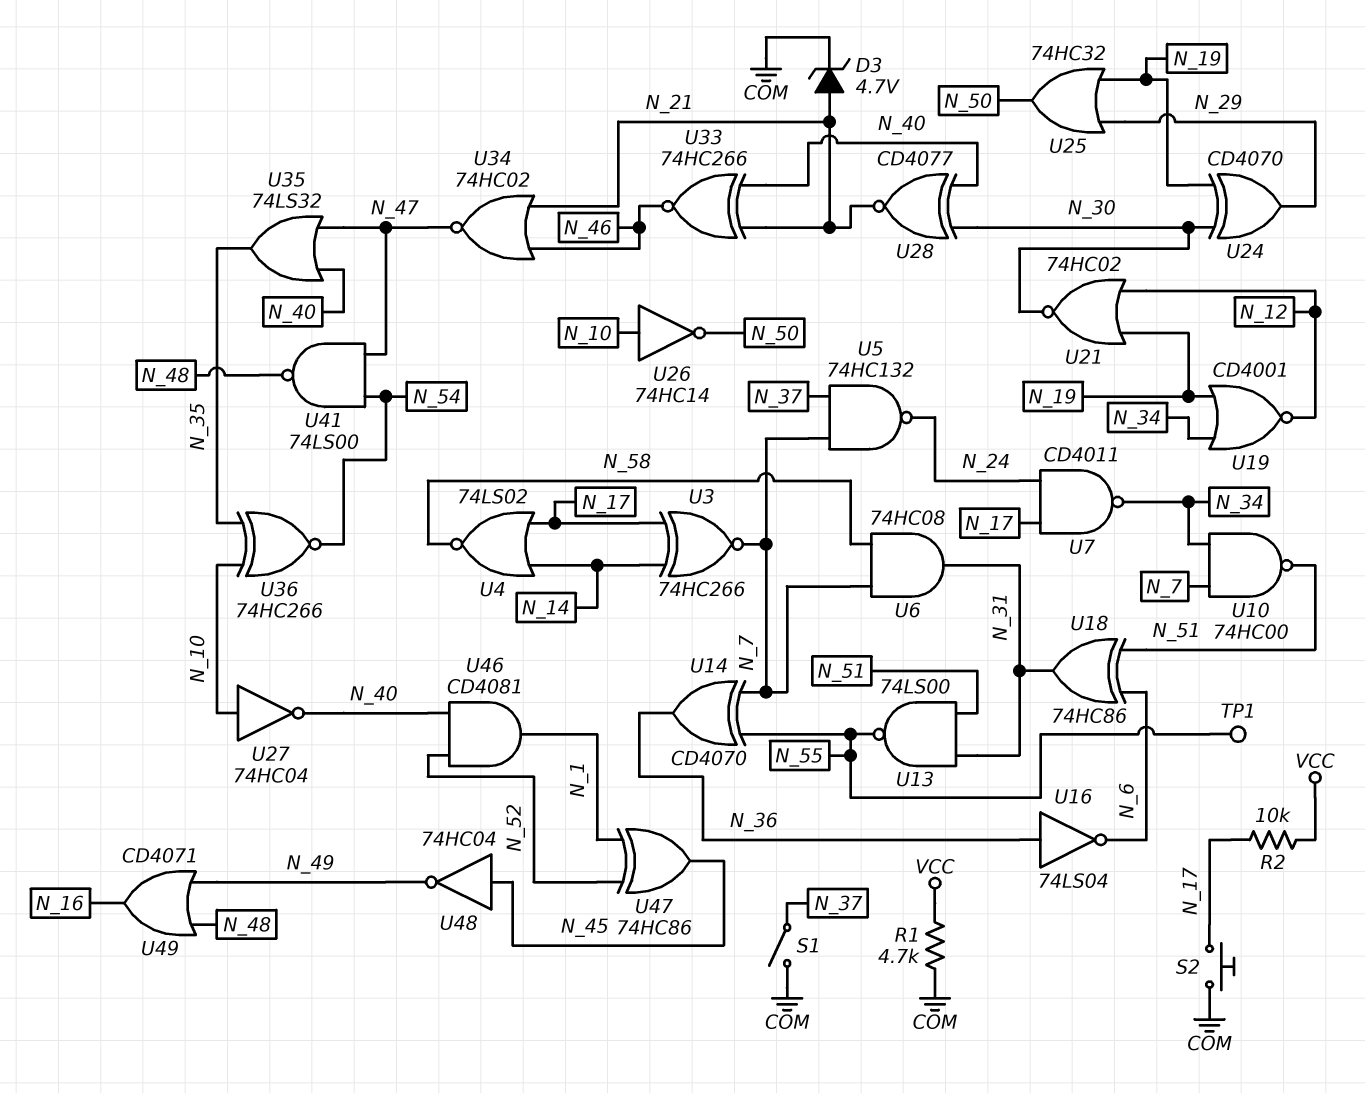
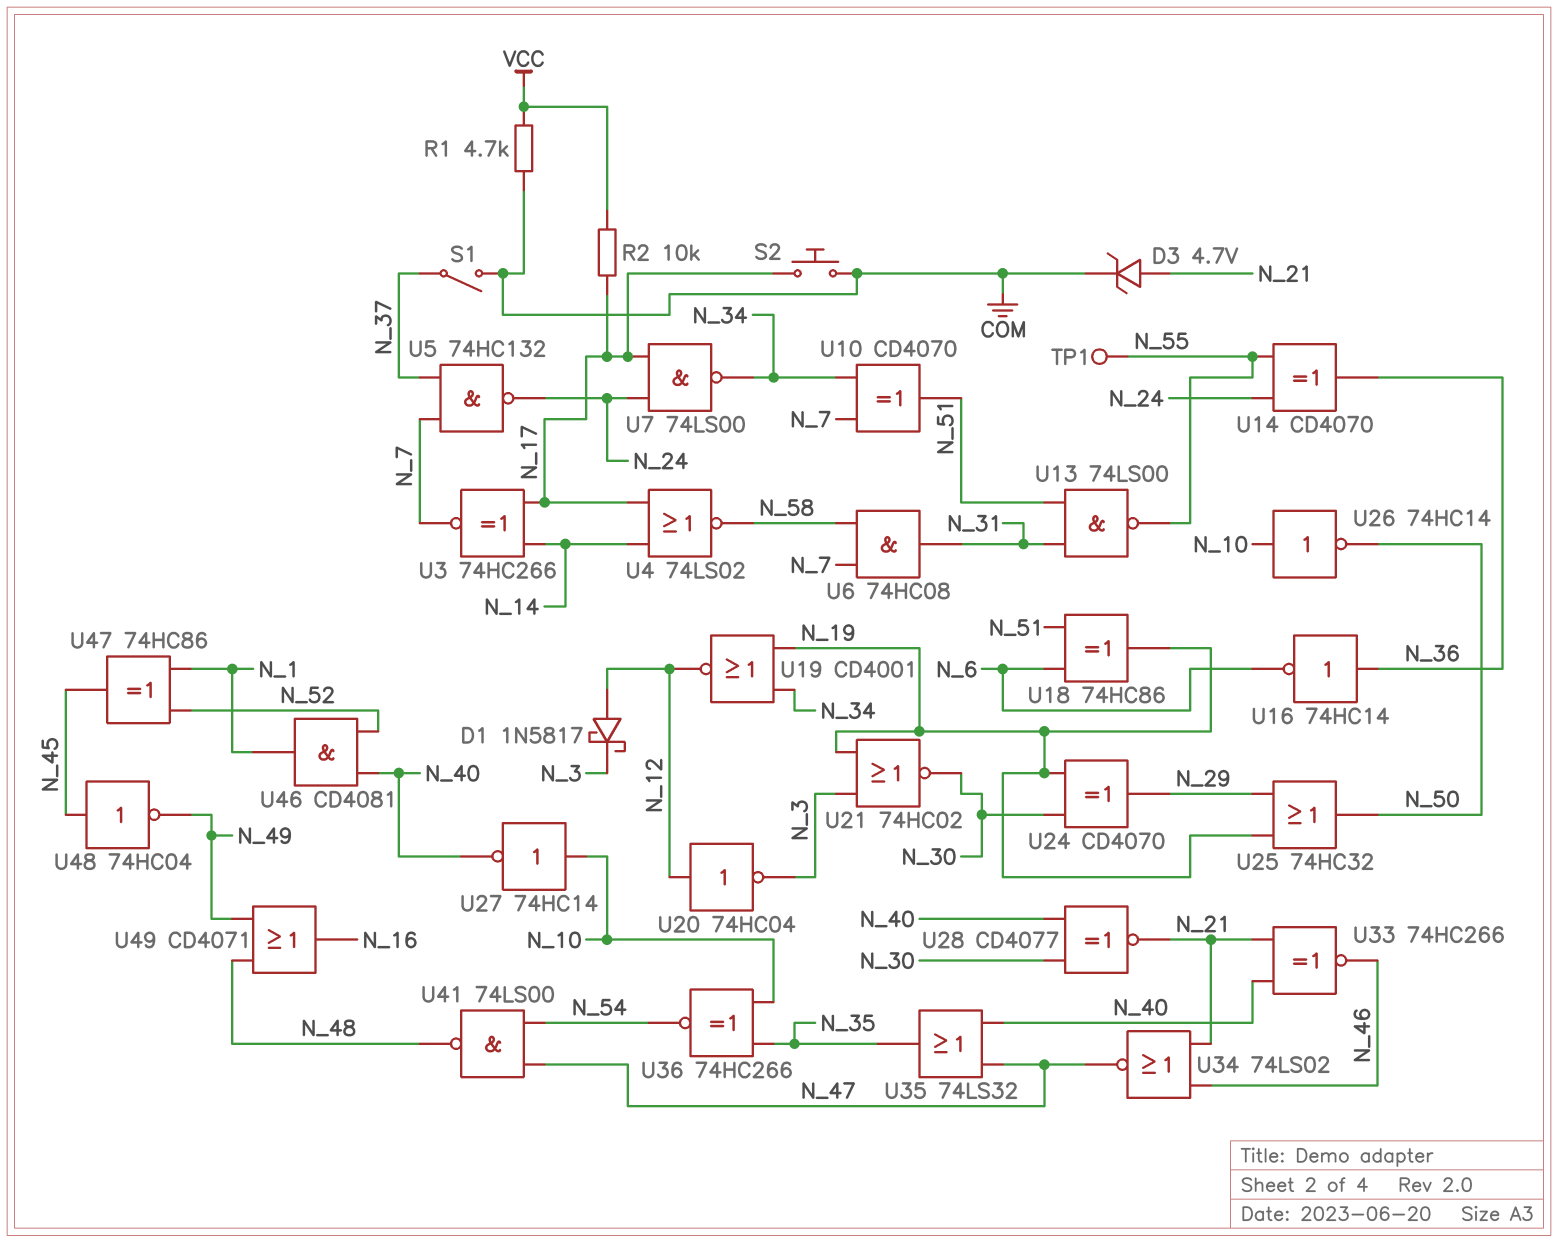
D1: none -> schottky 1N5817 (A N_12, K N_3)
U7: NAND CD4011 (in N_17, in N_24, out N_34) -> NAND 74LS00 (in N_17, in N_24, out N_34)
U10: NAND 74HC00 (in N_7, in N_34, out N_51) -> XOR CD4070 (in N_7, in N_34, out N_51)
U14: XOR CD4070 (in N_7, in N_55, out N_36) -> XOR CD4070 (in N_24, in N_55, out N_36)
U16: NOT 74LS04 (in N_36, out N_6) -> NOT 74HC14 (in N_36, out N_6)
U18: XOR 74HC86 (in N_6, in N_51, out N_31) -> XOR 74HC86 (in N_6, in N_51, out N_19)
U20: none -> NOT 74HC04 (in N_12, out N_3)
U21: NOR 74HC02 (in N_12, in N_19, out N_30) -> NOR 74HC02 (in N_3, in N_19, out N_30)
U27: NOT 74HC04 (in N_10, out N_40) -> NOT 74HC14 (in N_10, out N_40)
U34: NOR 74HC02 (in N_21, in N_46, out N_47) -> NOR 74LS02 (in N_21, in N_46, out N_47)

